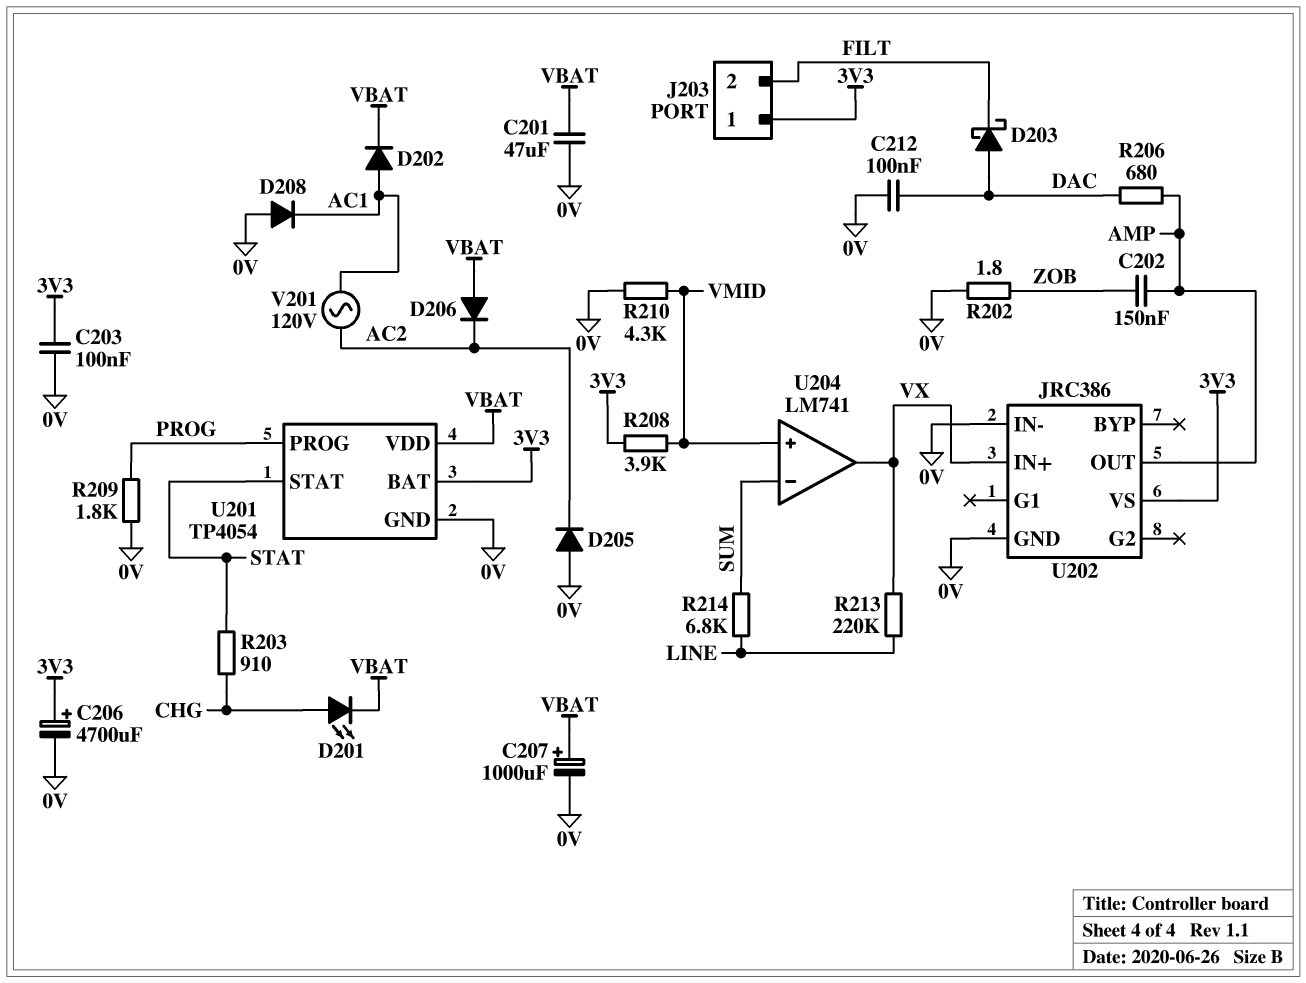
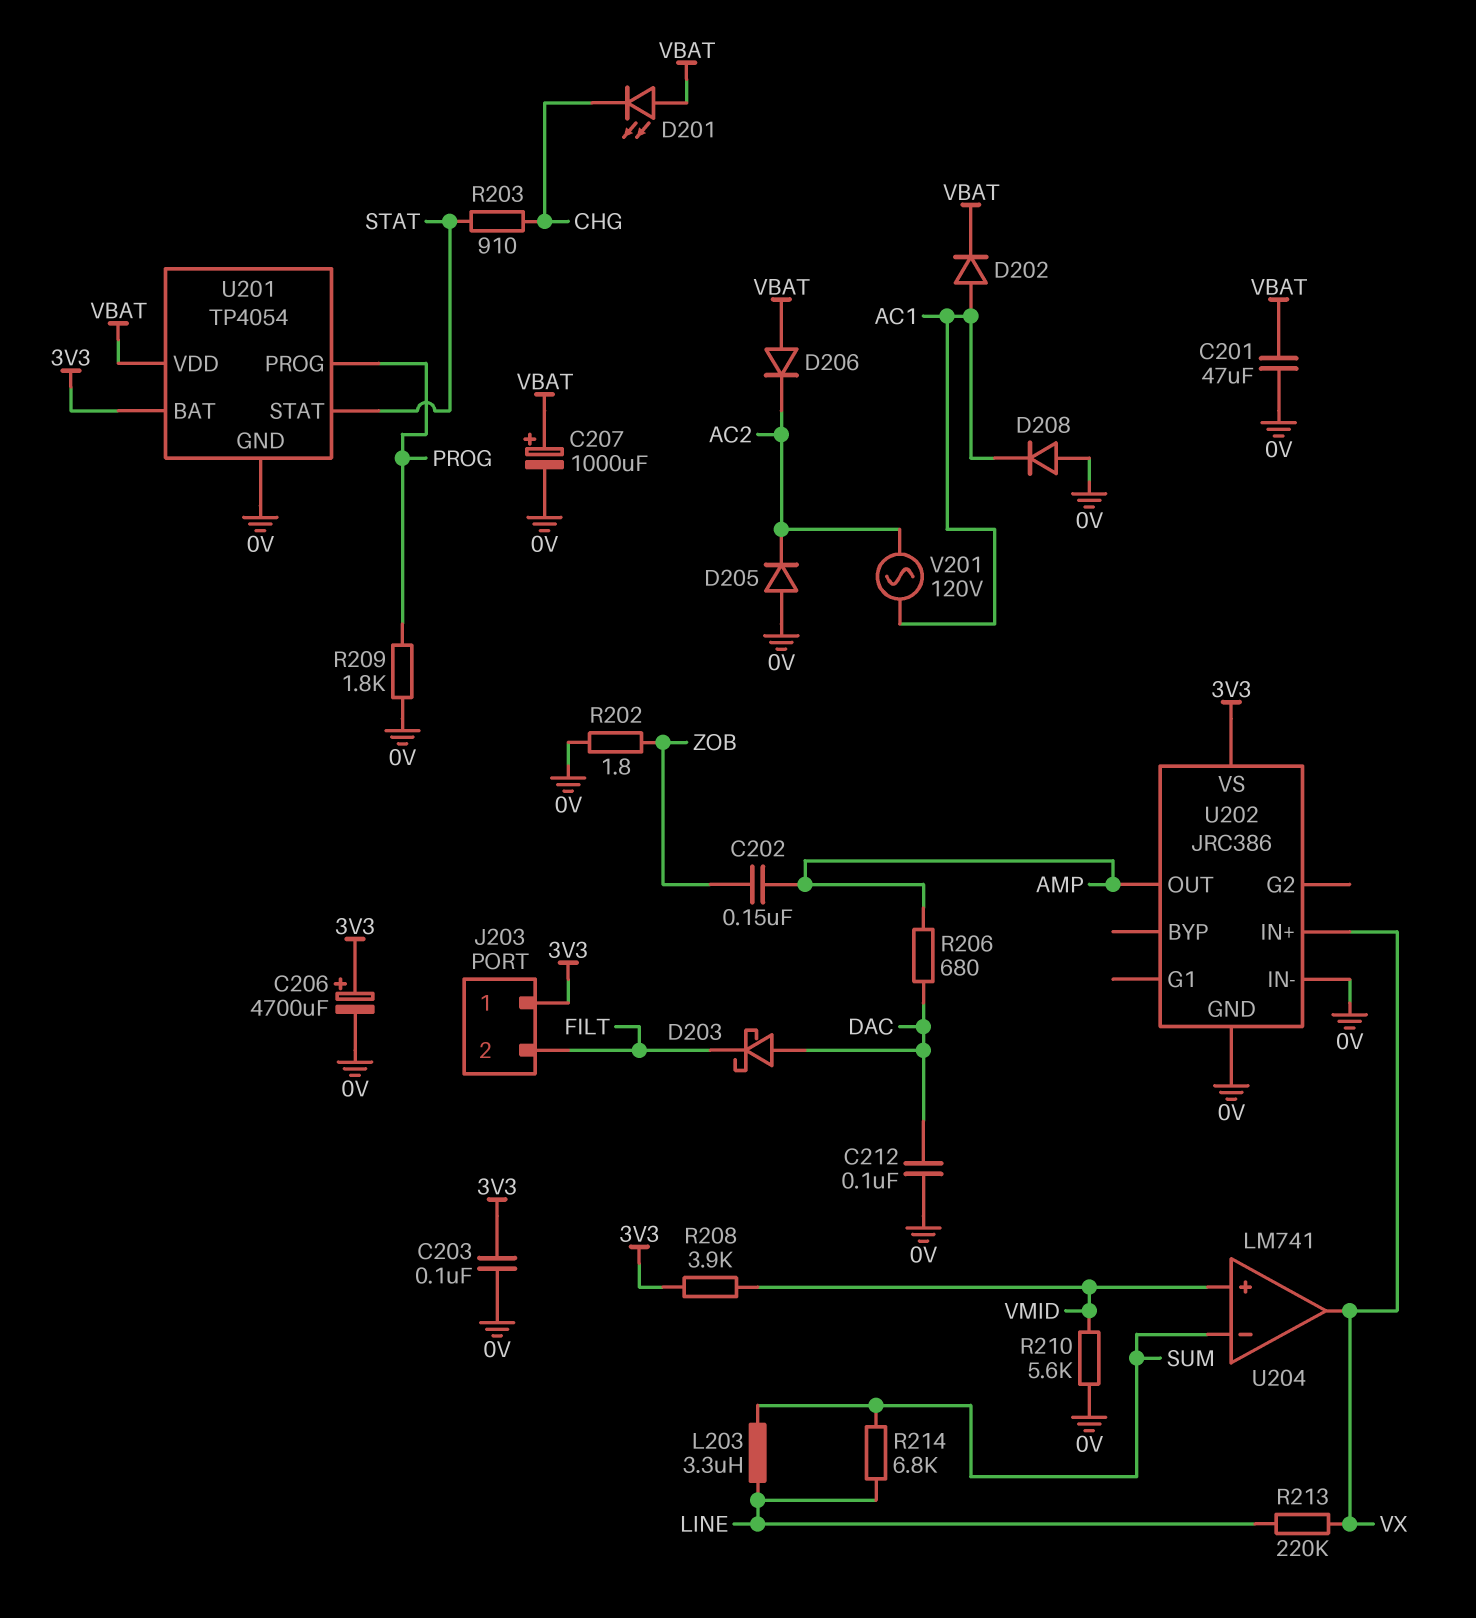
D201: LED (A CHG, K VBAT) -> LED (A VBAT, K CHG)
L203: none -> 3.3uH (LINE, SUM)
R210: 4.3k (0V, VMID) -> 5.6k (0V, VMID)

